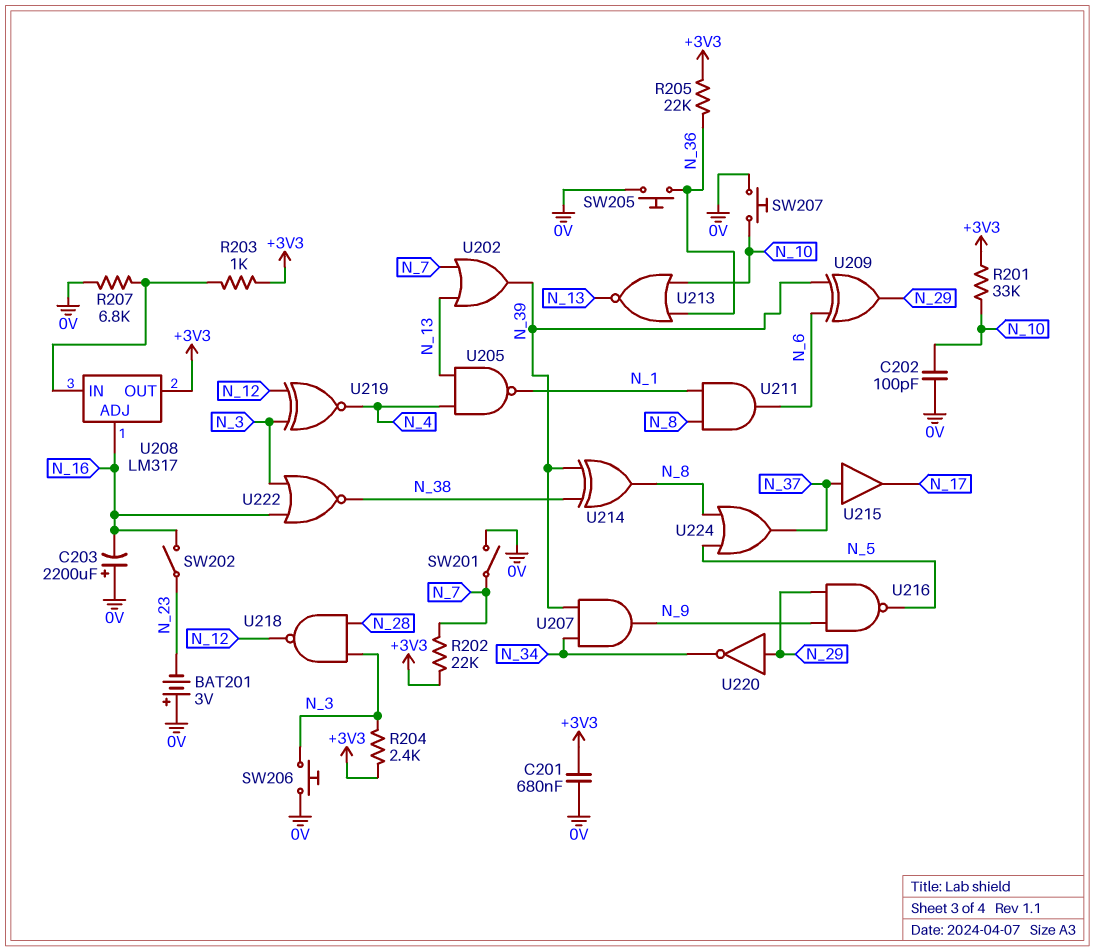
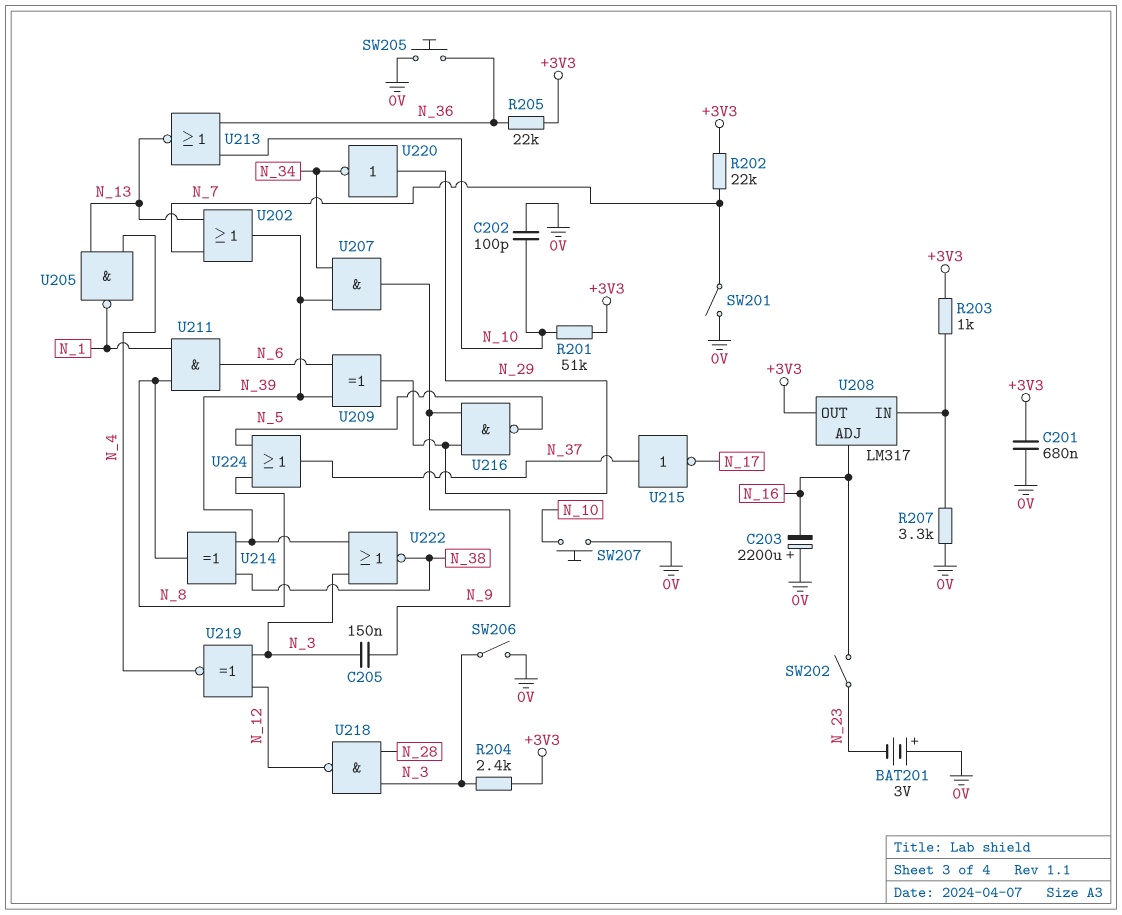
C205: none -> 150nF (N_3, N_9)
R201: 33k (+3V3, N_10) -> 51k (+3V3, N_10)
R207: 6.8k (0V, U208/IN) -> 3.3k (0V, U208/IN)
SW206: button (0V, N_3) -> switch (0V, N_3)
U215: buffer (in N_37, out N_17) -> NOT (in N_37, out N_17)
U222: NOR (in N_3, in N_16, out N_38) -> NOR (in N_3, in N_39, out N_38)

